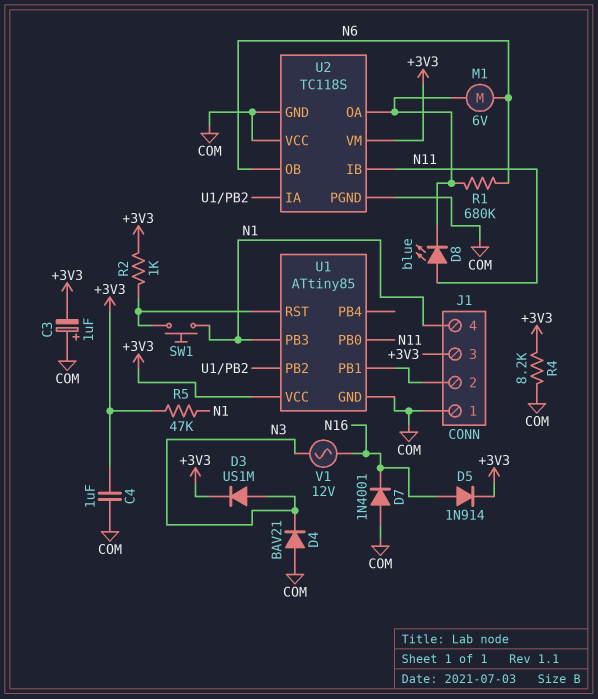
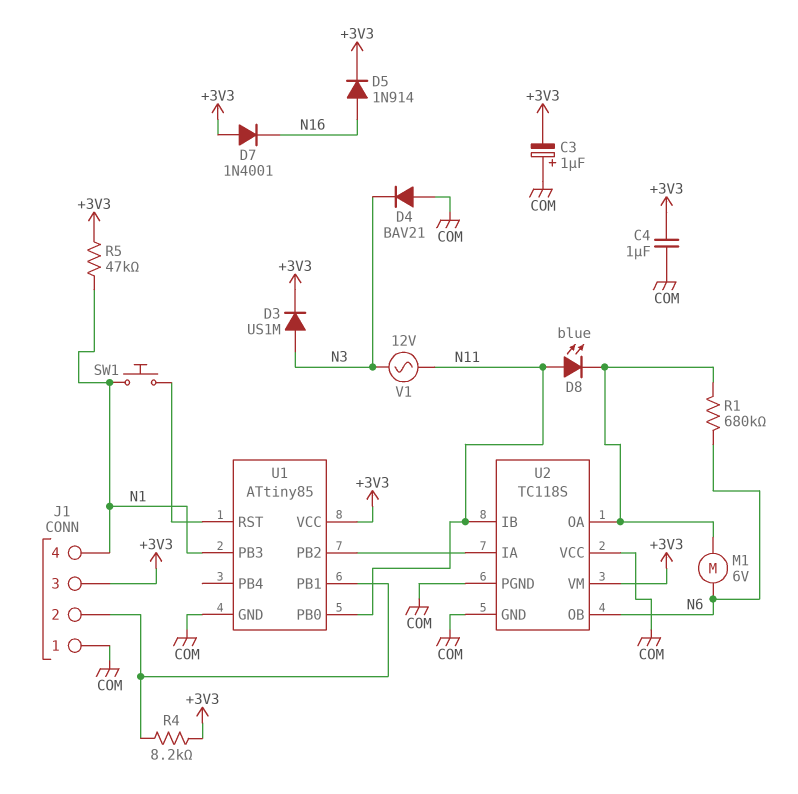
D7: diode 1N4001 (A COM, K N16) -> diode 1N4001 (A +3V3, K N16)
R2: 1k (+3V3, U1/RST) -> none
R4: 8.2k (+3V3, COM) -> 8.2k (+3V3, J1/2)
V1: AC 12V (N3, N16) -> AC 12V (N3, N11)

